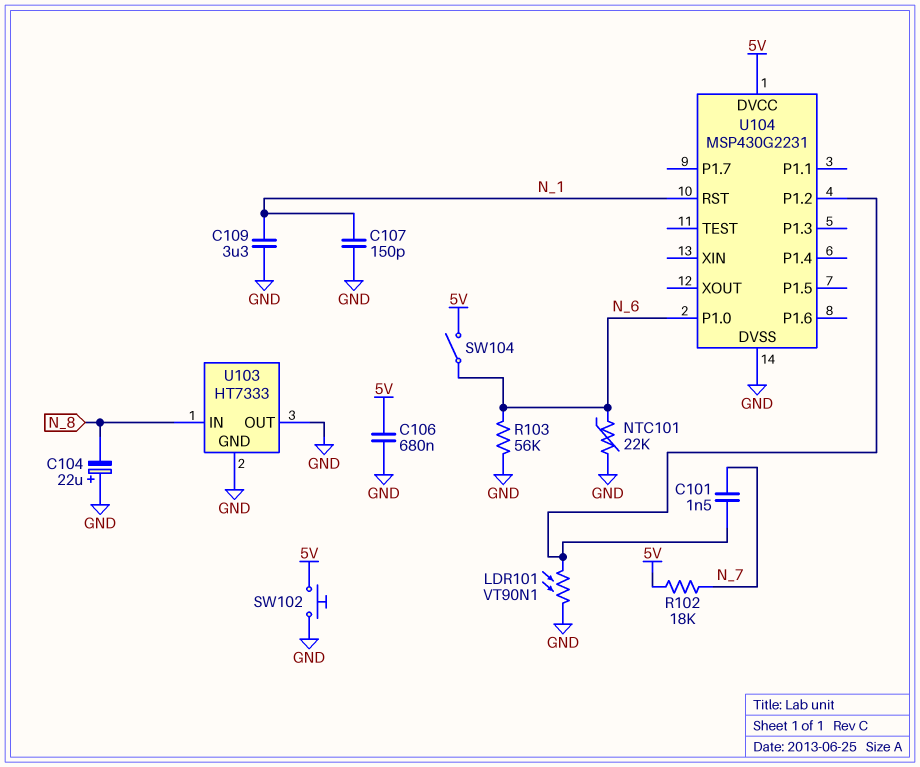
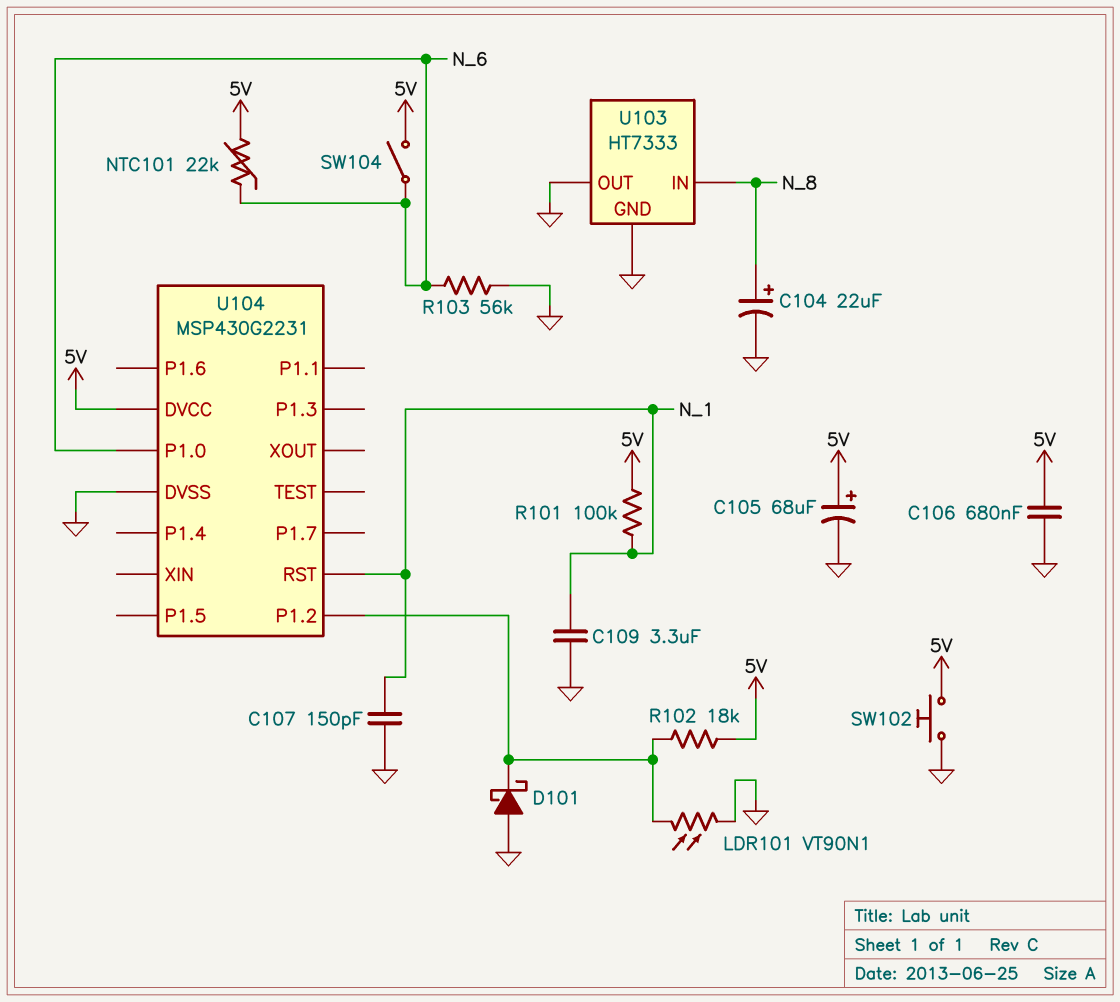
C101: 1.5nF (N_7, U104/P1.2) -> none
C104: 22uF (plus GND, minus N_8) -> 22uF (plus N_8, minus GND)
C105: none -> 68uF (plus 5V, minus GND)
D101: none -> schottky (A GND, K U104/P1.2)
NTC101: 22k (GND, N_6) -> 22k (5V, N_6)
R101: none -> 100k (5V, N_1)
R102: 18k (5V, N_7) -> 18k (5V, U104/P1.2)

